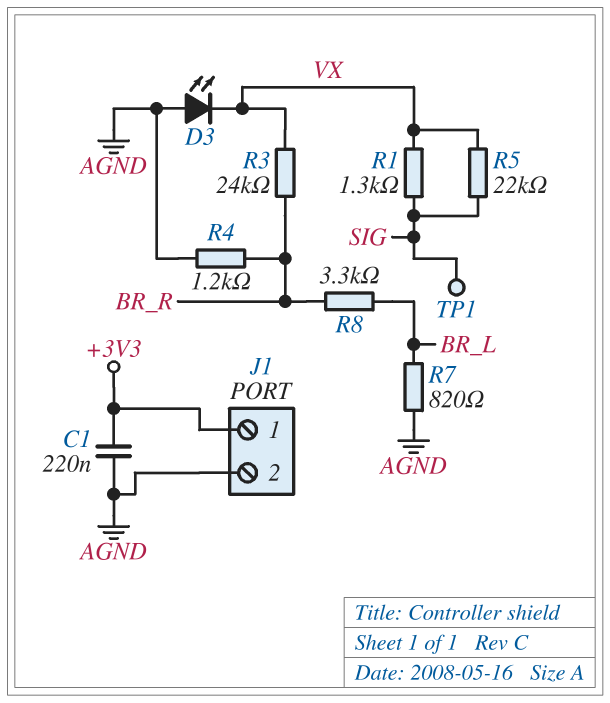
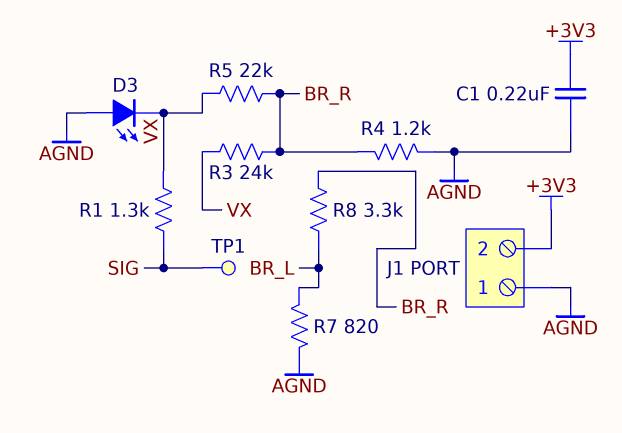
J1 pin 1: +3V3 -> AGND
J1 pin 2: AGND -> +3V3
R5: 22k (SIG, VX) -> 22k (BR_R, VX)

